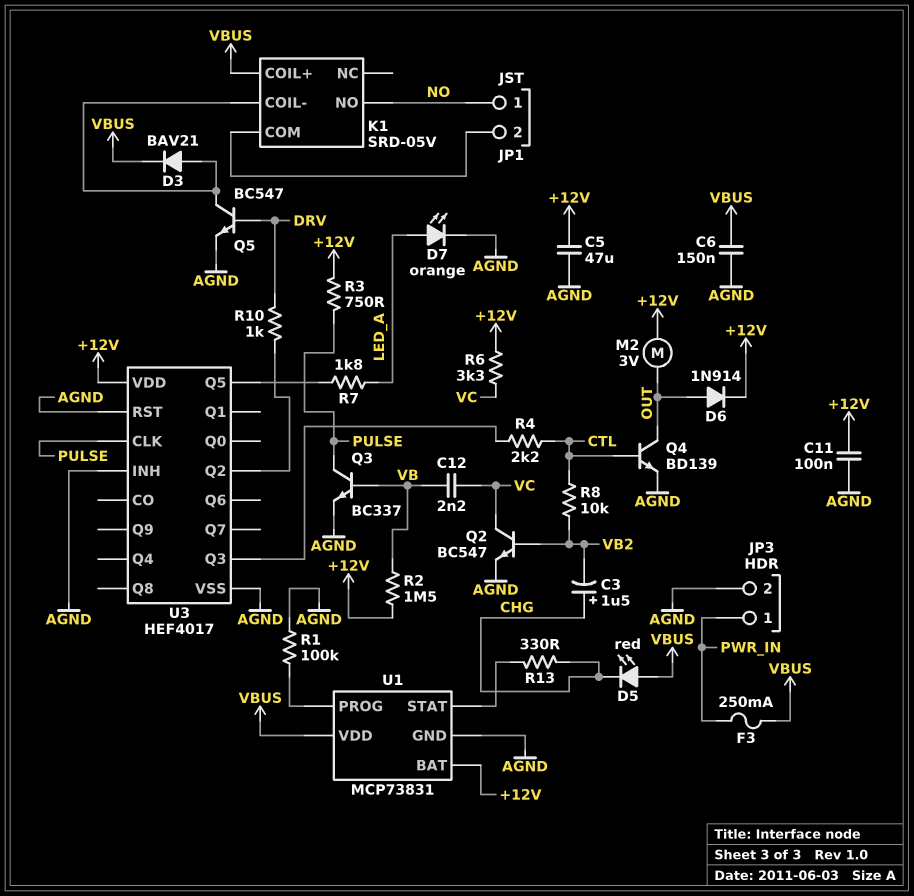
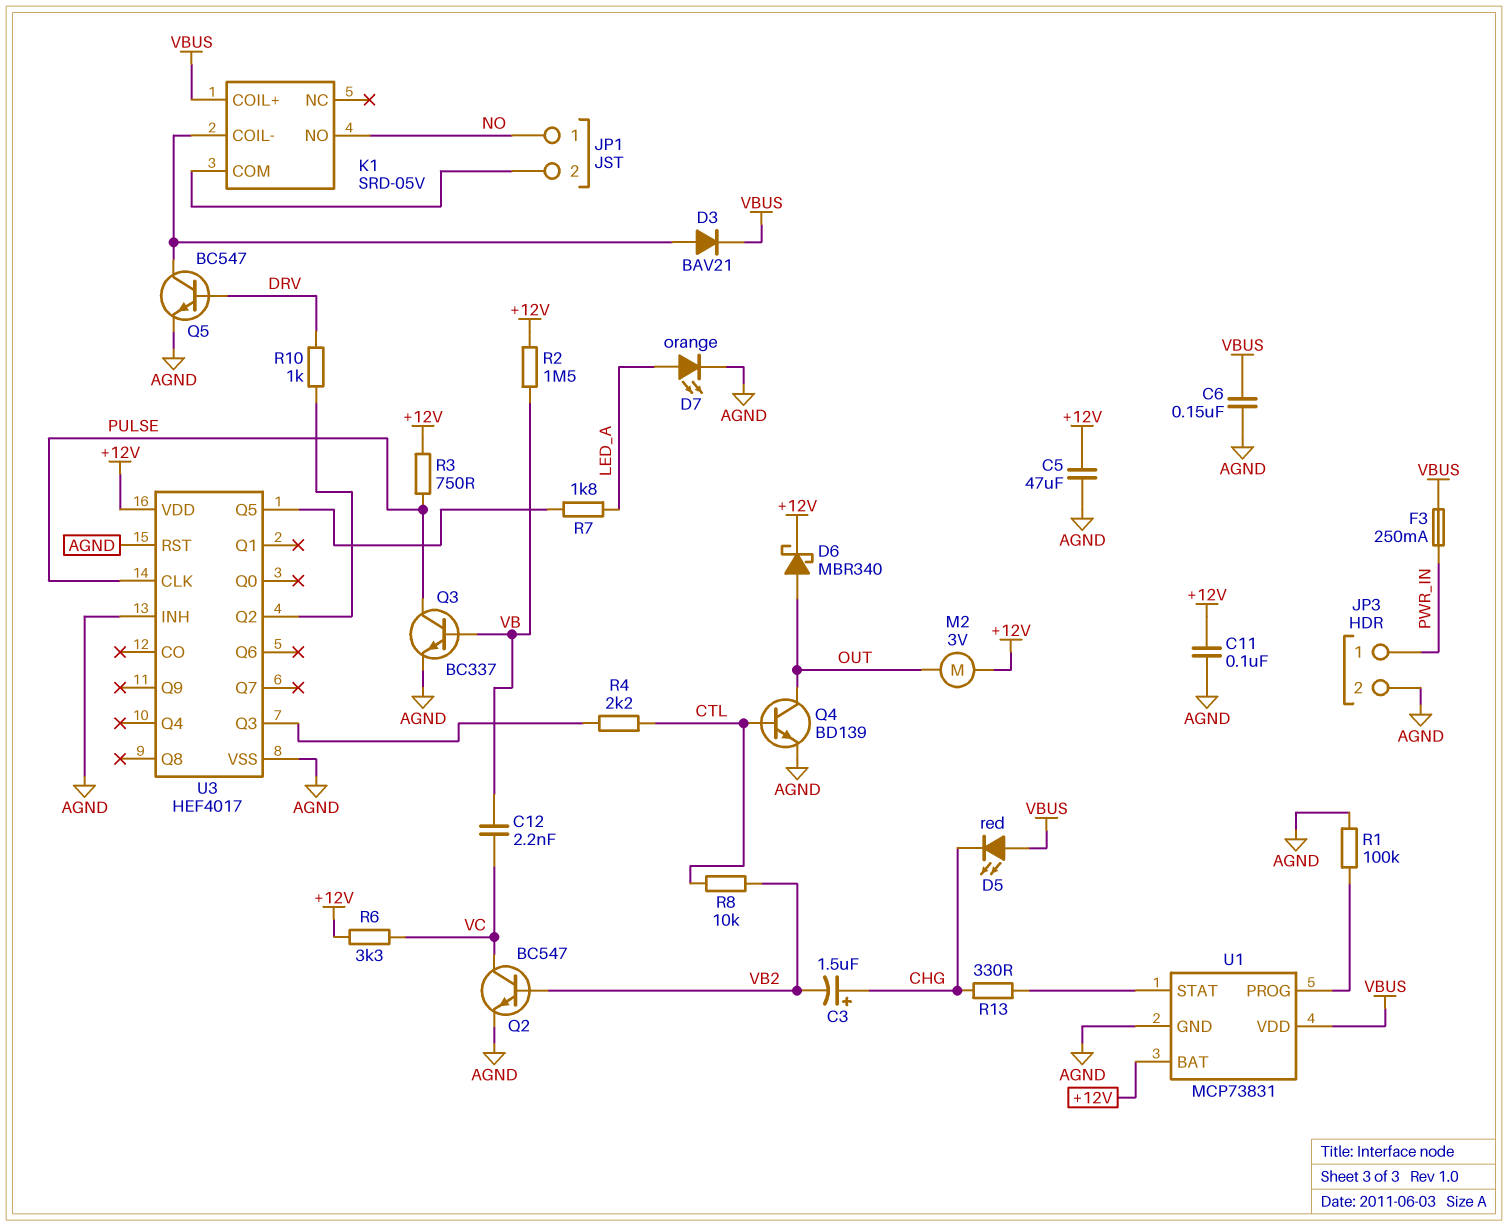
D6: diode 1N914 (A OUT, K +12V) -> schottky MBR340 (A OUT, K +12V)

